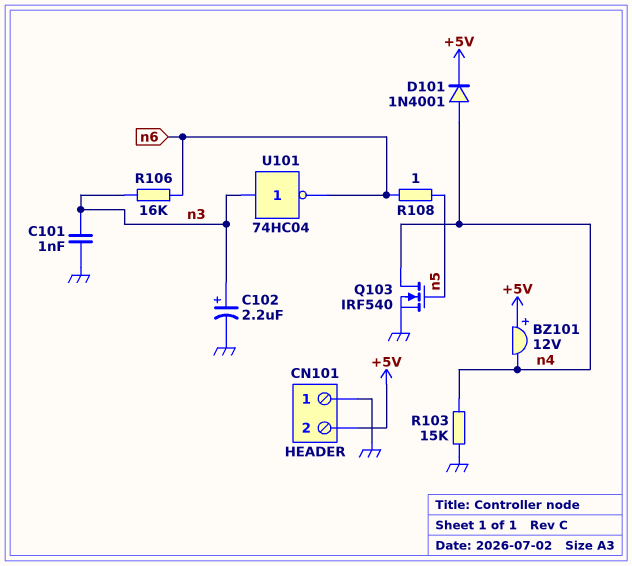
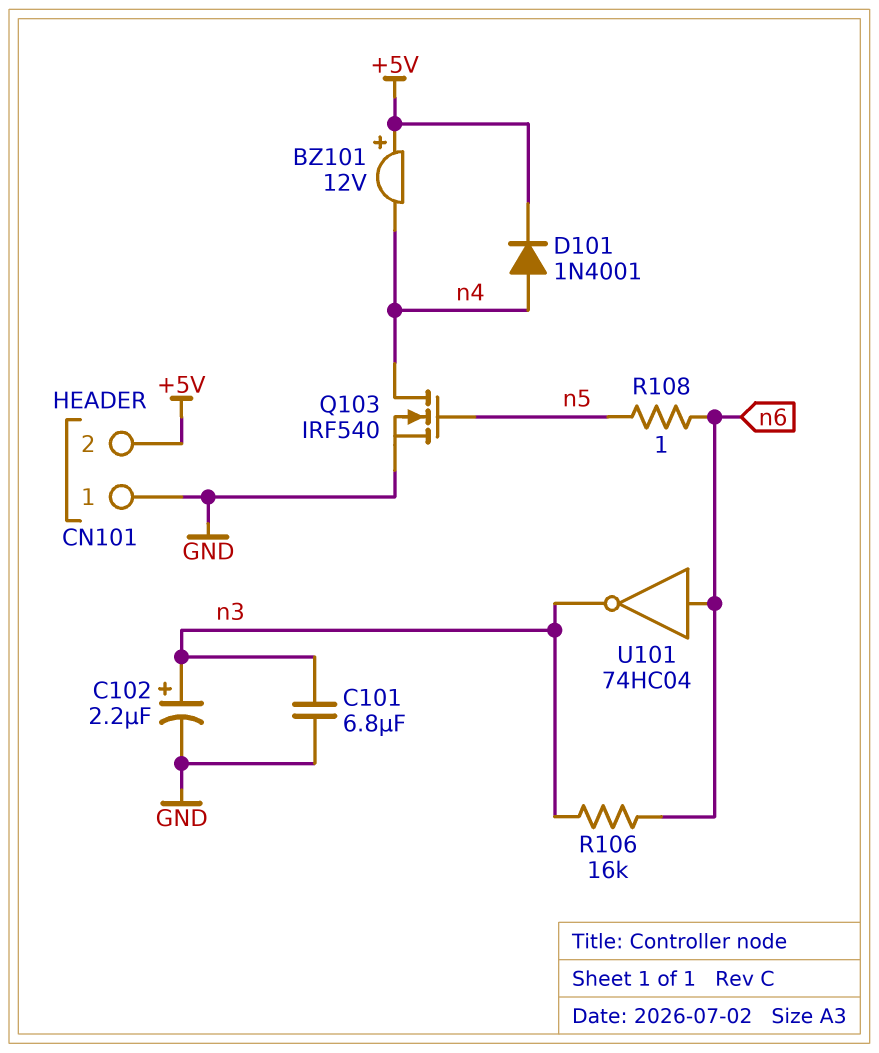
C101: 1nF (GND, n3) -> 6.8uF (GND, n3)
R103: 15k (GND, n4) -> none
U101: NOT 74HC04 (in n3, out n6) -> NOT 74HC04 (in n6, out n3)

